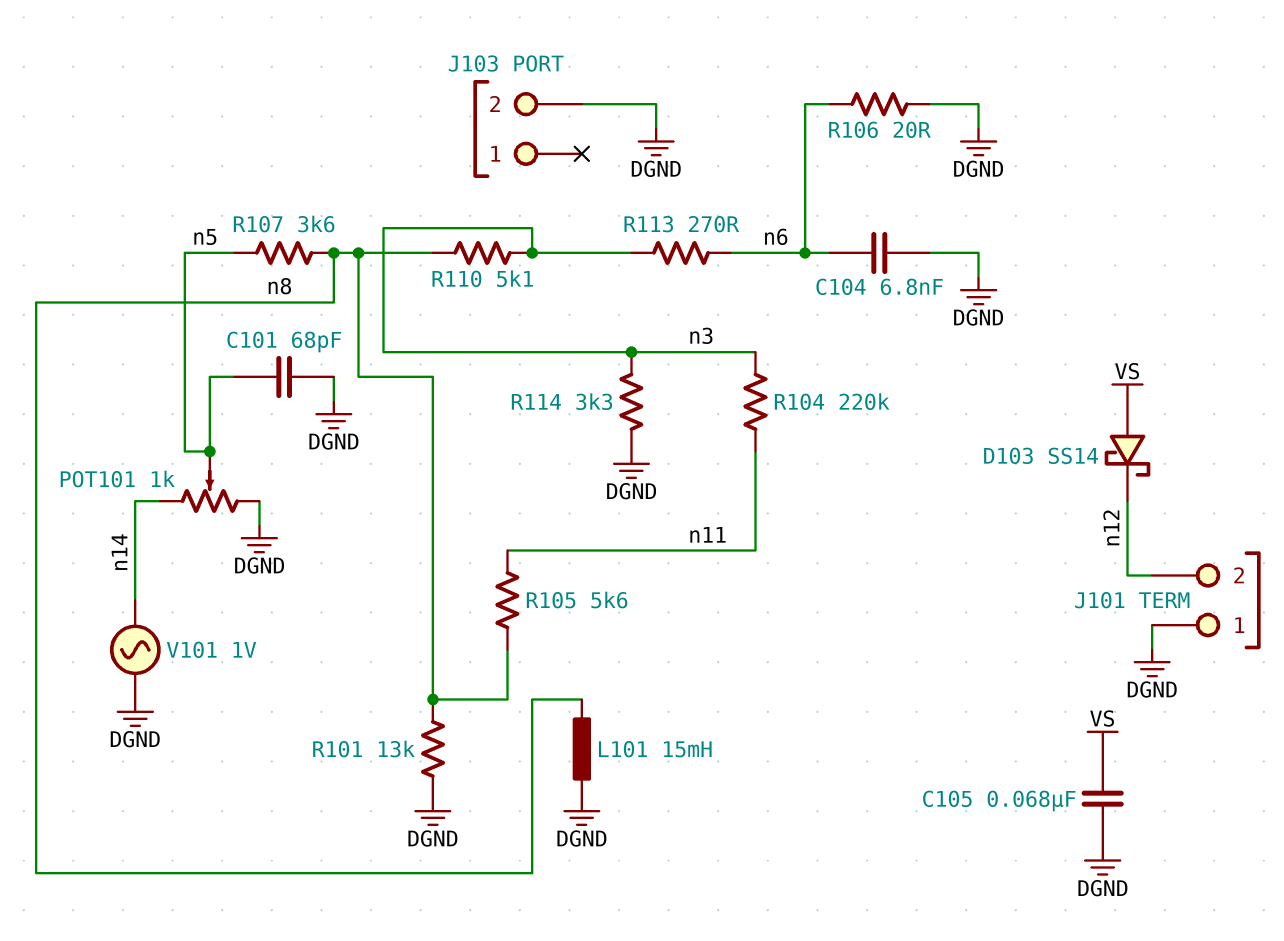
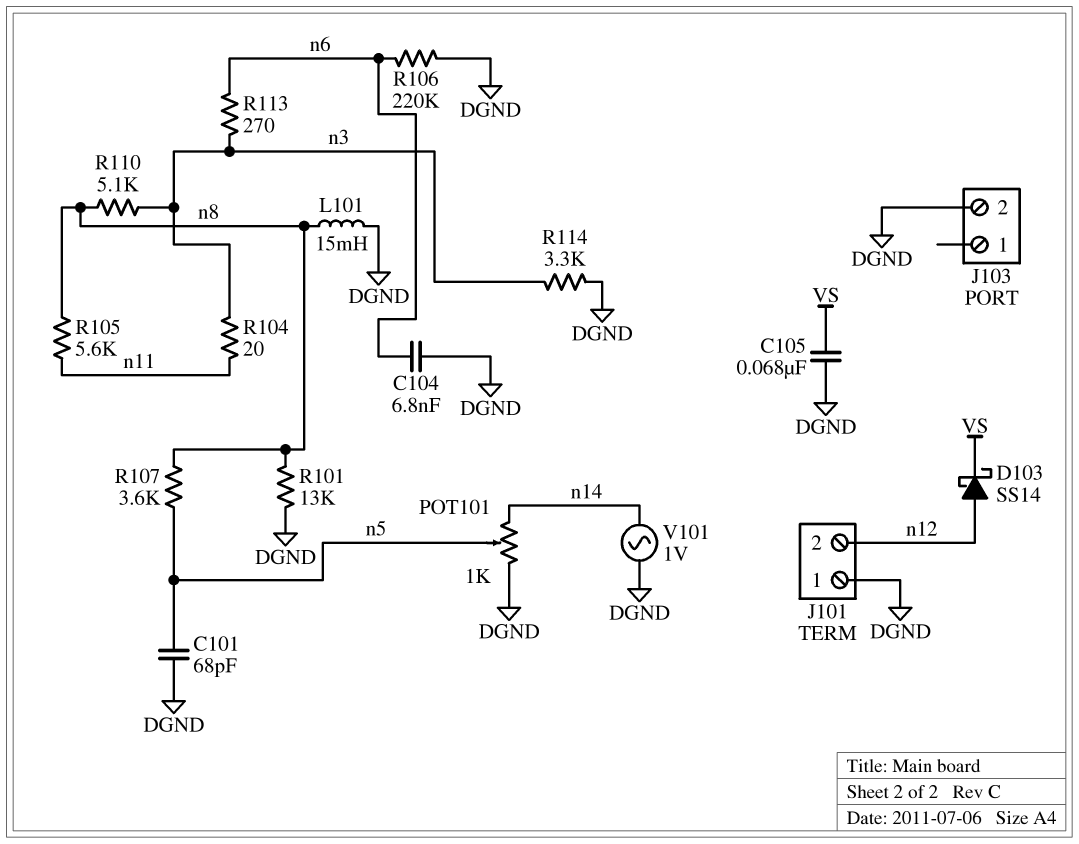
D103: schottky SS14 (A VS, K n12) -> schottky SS14 (A n12, K VS)
R104: 220k (n3, n11) -> 20 (n3, n11)
R106: 20 (DGND, n6) -> 220k (DGND, n6)

